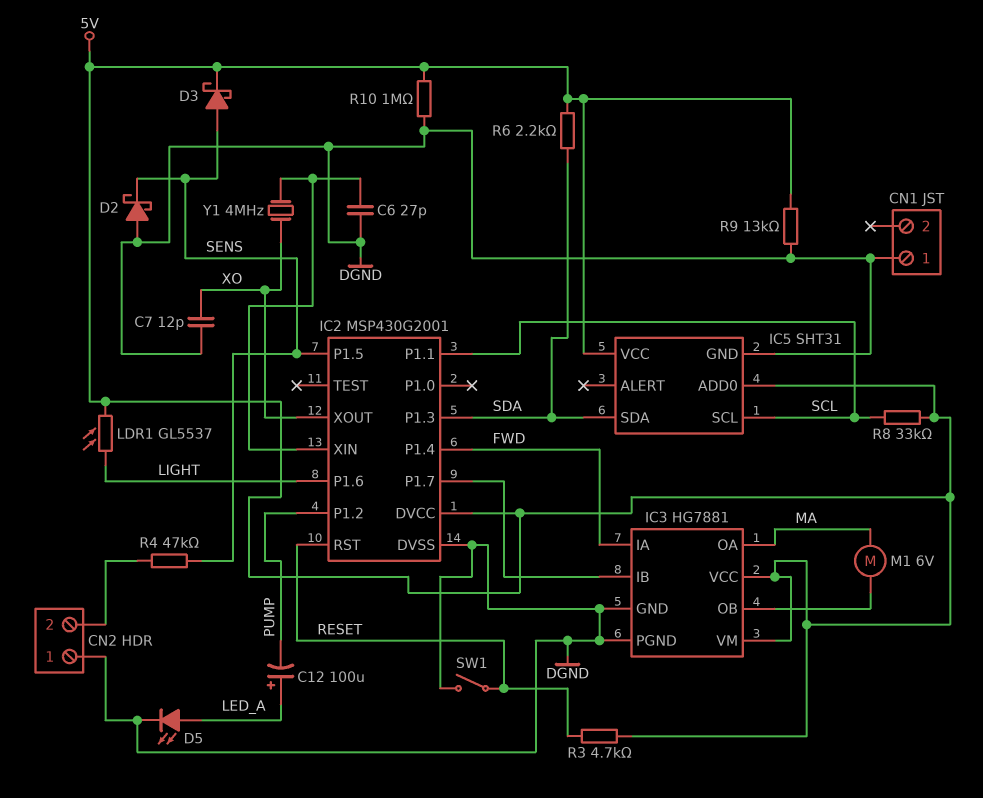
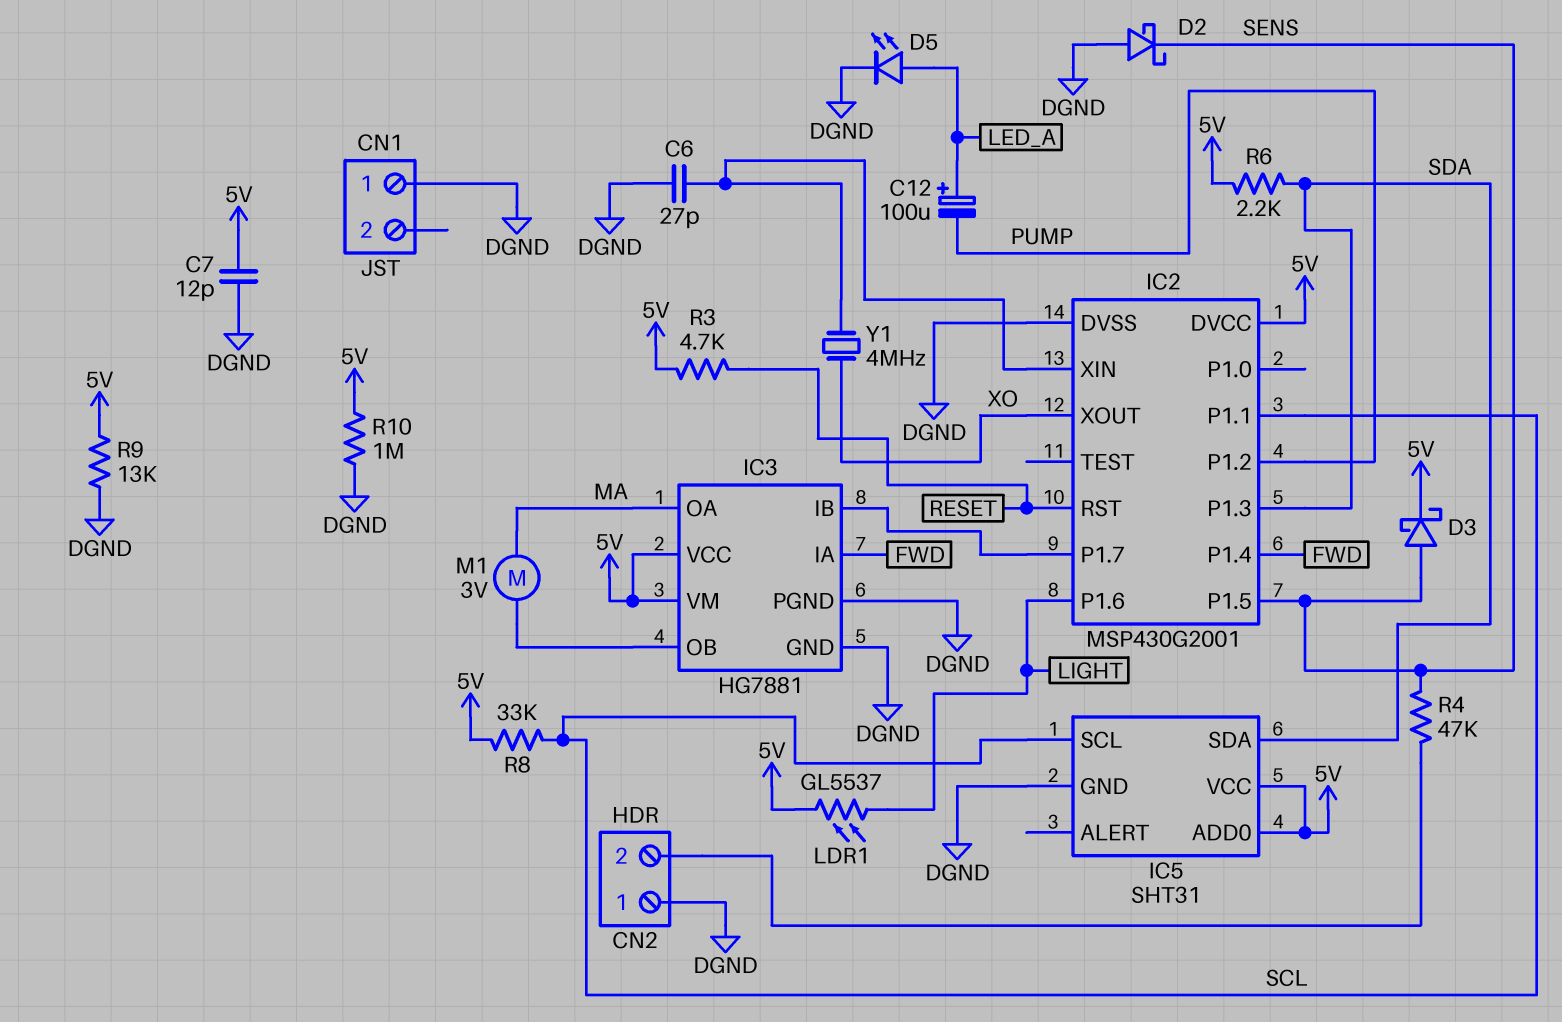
C7: 12pF (DGND, XO) -> 12pF (5V, DGND)
M1: motor 6V (IC3/OB, MA) -> motor 3V (IC3/OB, MA)
SW1: switch (DGND, RESET) -> none

